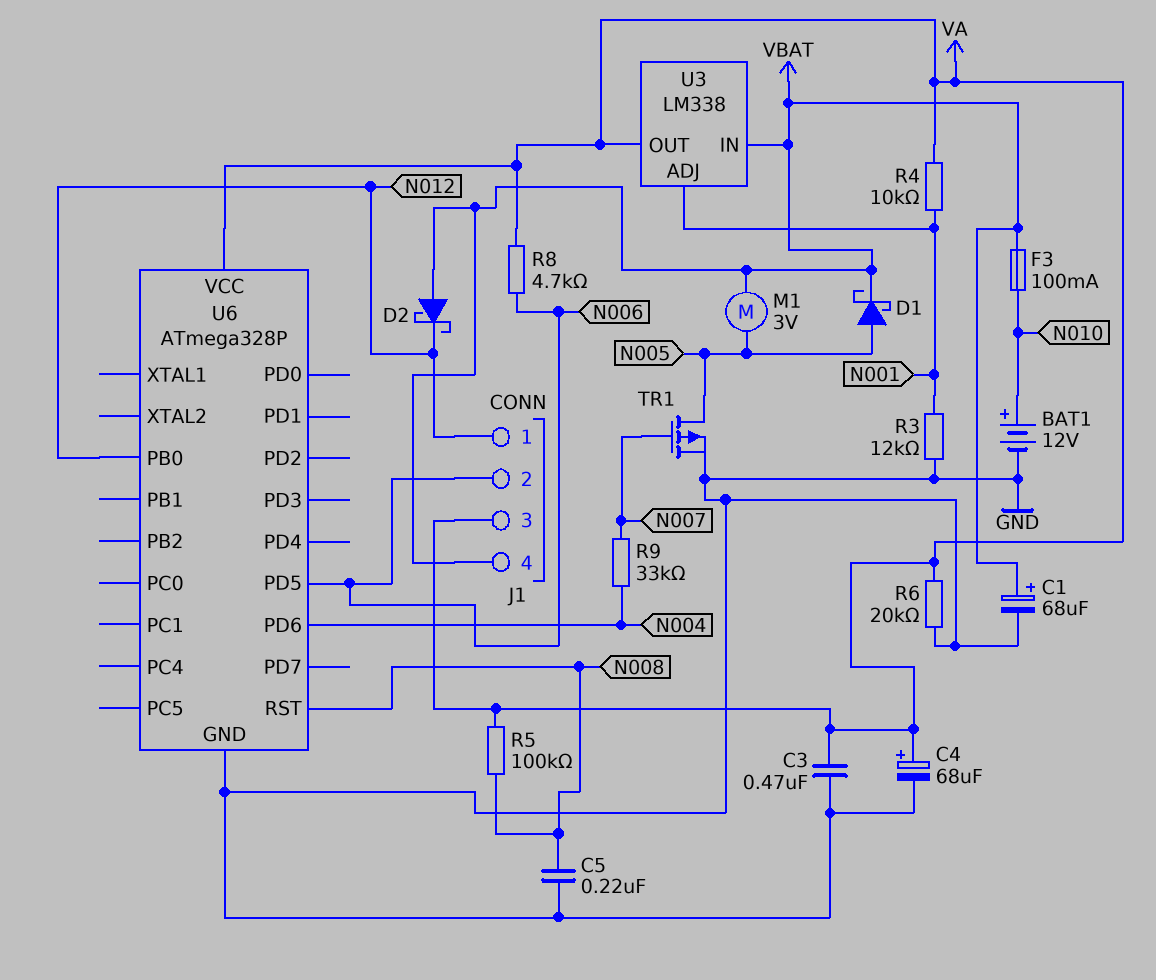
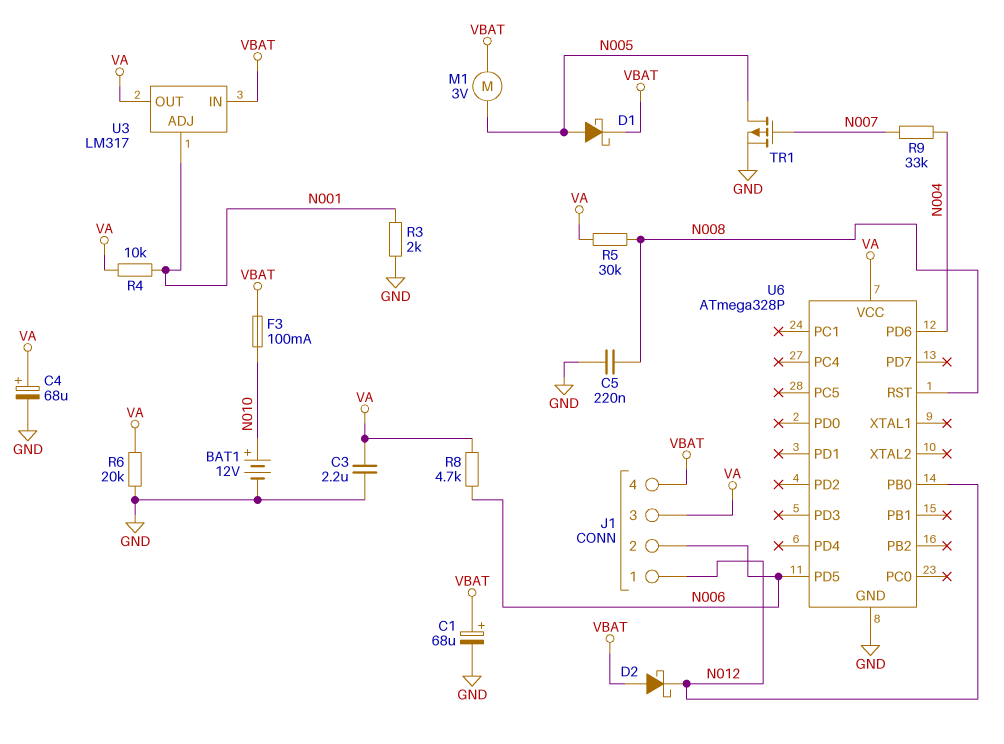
C3: 470nF (GND, VA) -> 2.2uF (GND, VA)
R3: 12k (GND, N001) -> 2k (GND, N001)
R5: 100k (N008, VA) -> 30k (N008, VA)
U3: LM338 -> LM317

